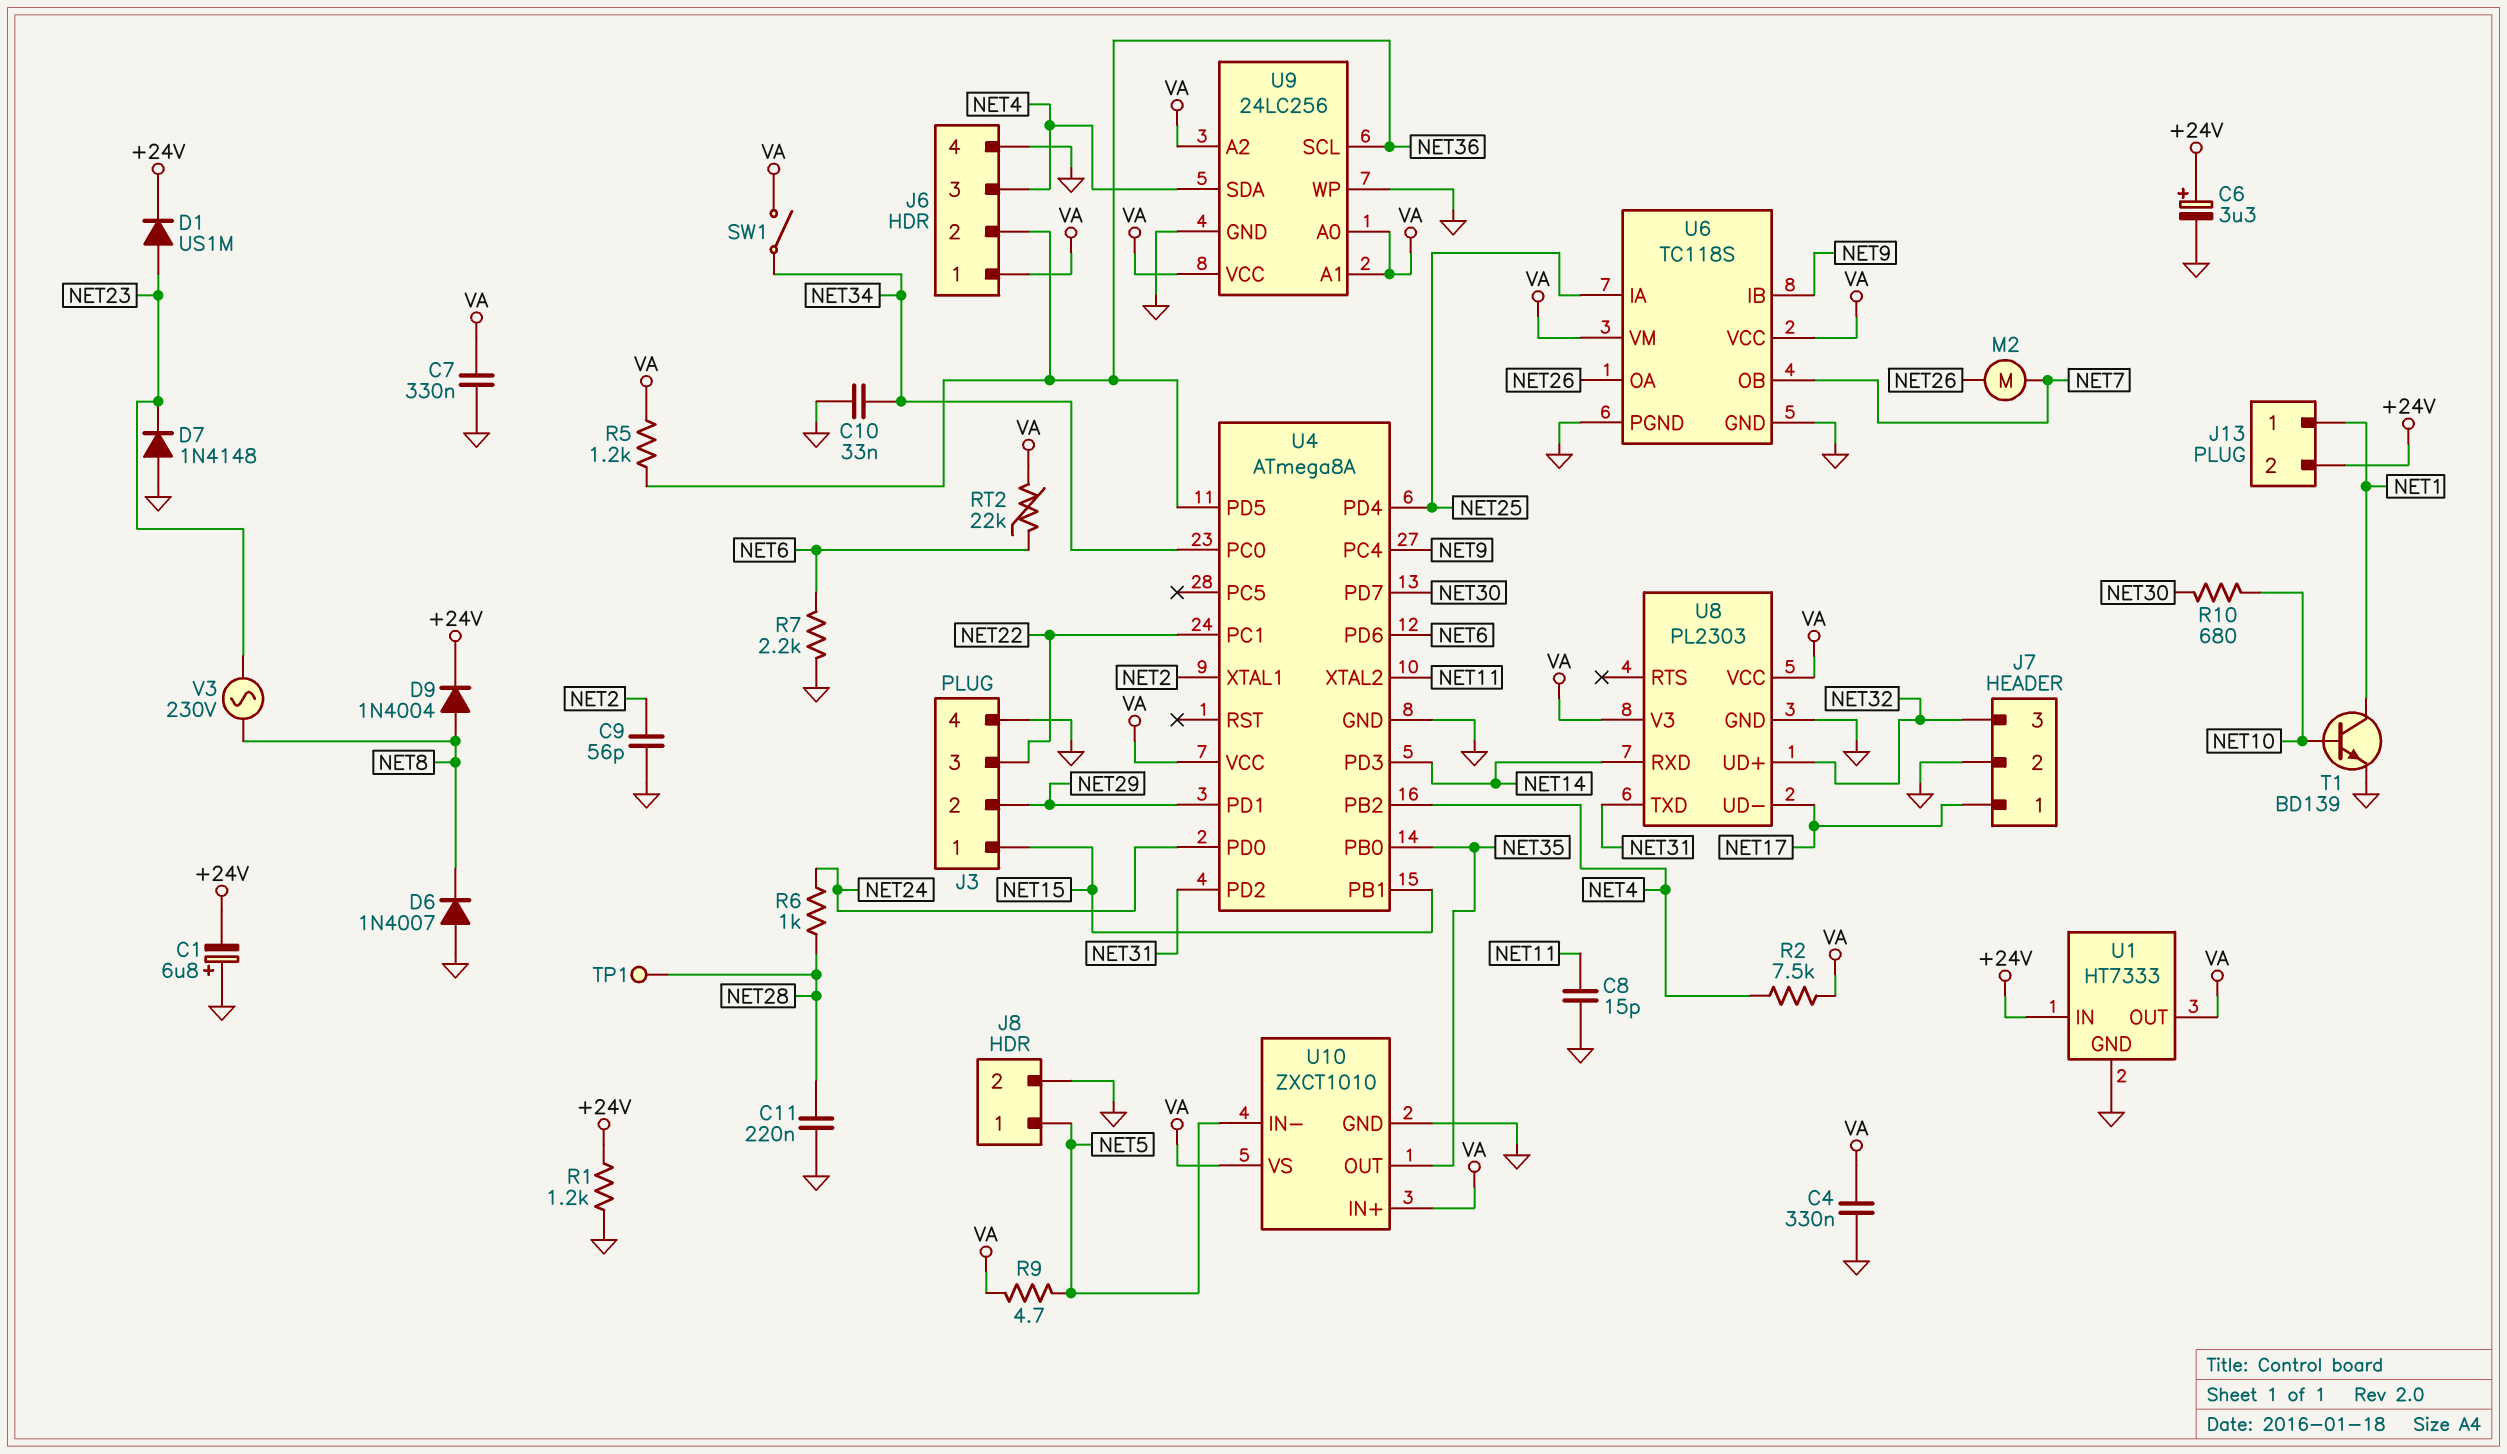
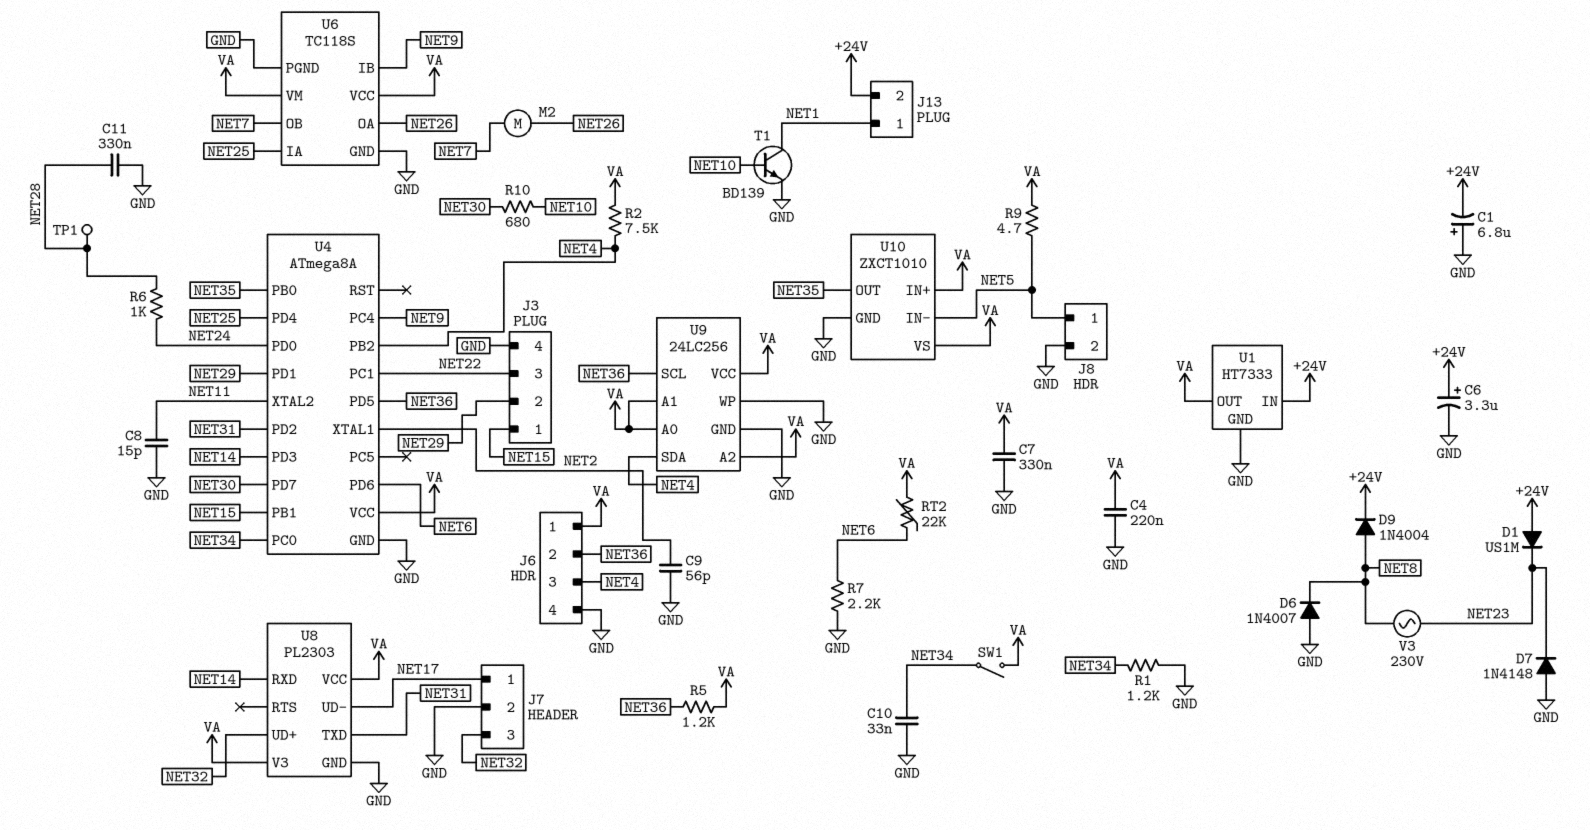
C4: 330nF (GND, VA) -> 220nF (GND, VA)
C11: 220nF (GND, NET28) -> 330nF (GND, NET28)
D1: diode US1M (A NET23, K +24V) -> diode US1M (A +24V, K NET23)
R1: 1.2k (+24V, GND) -> 1.2k (GND, NET34)

